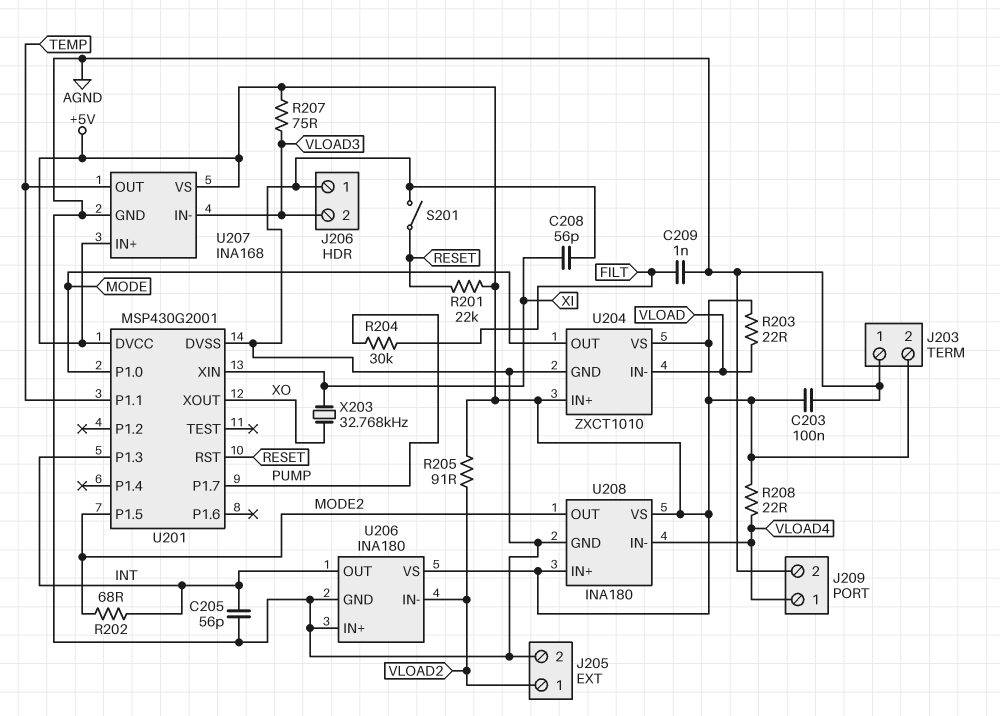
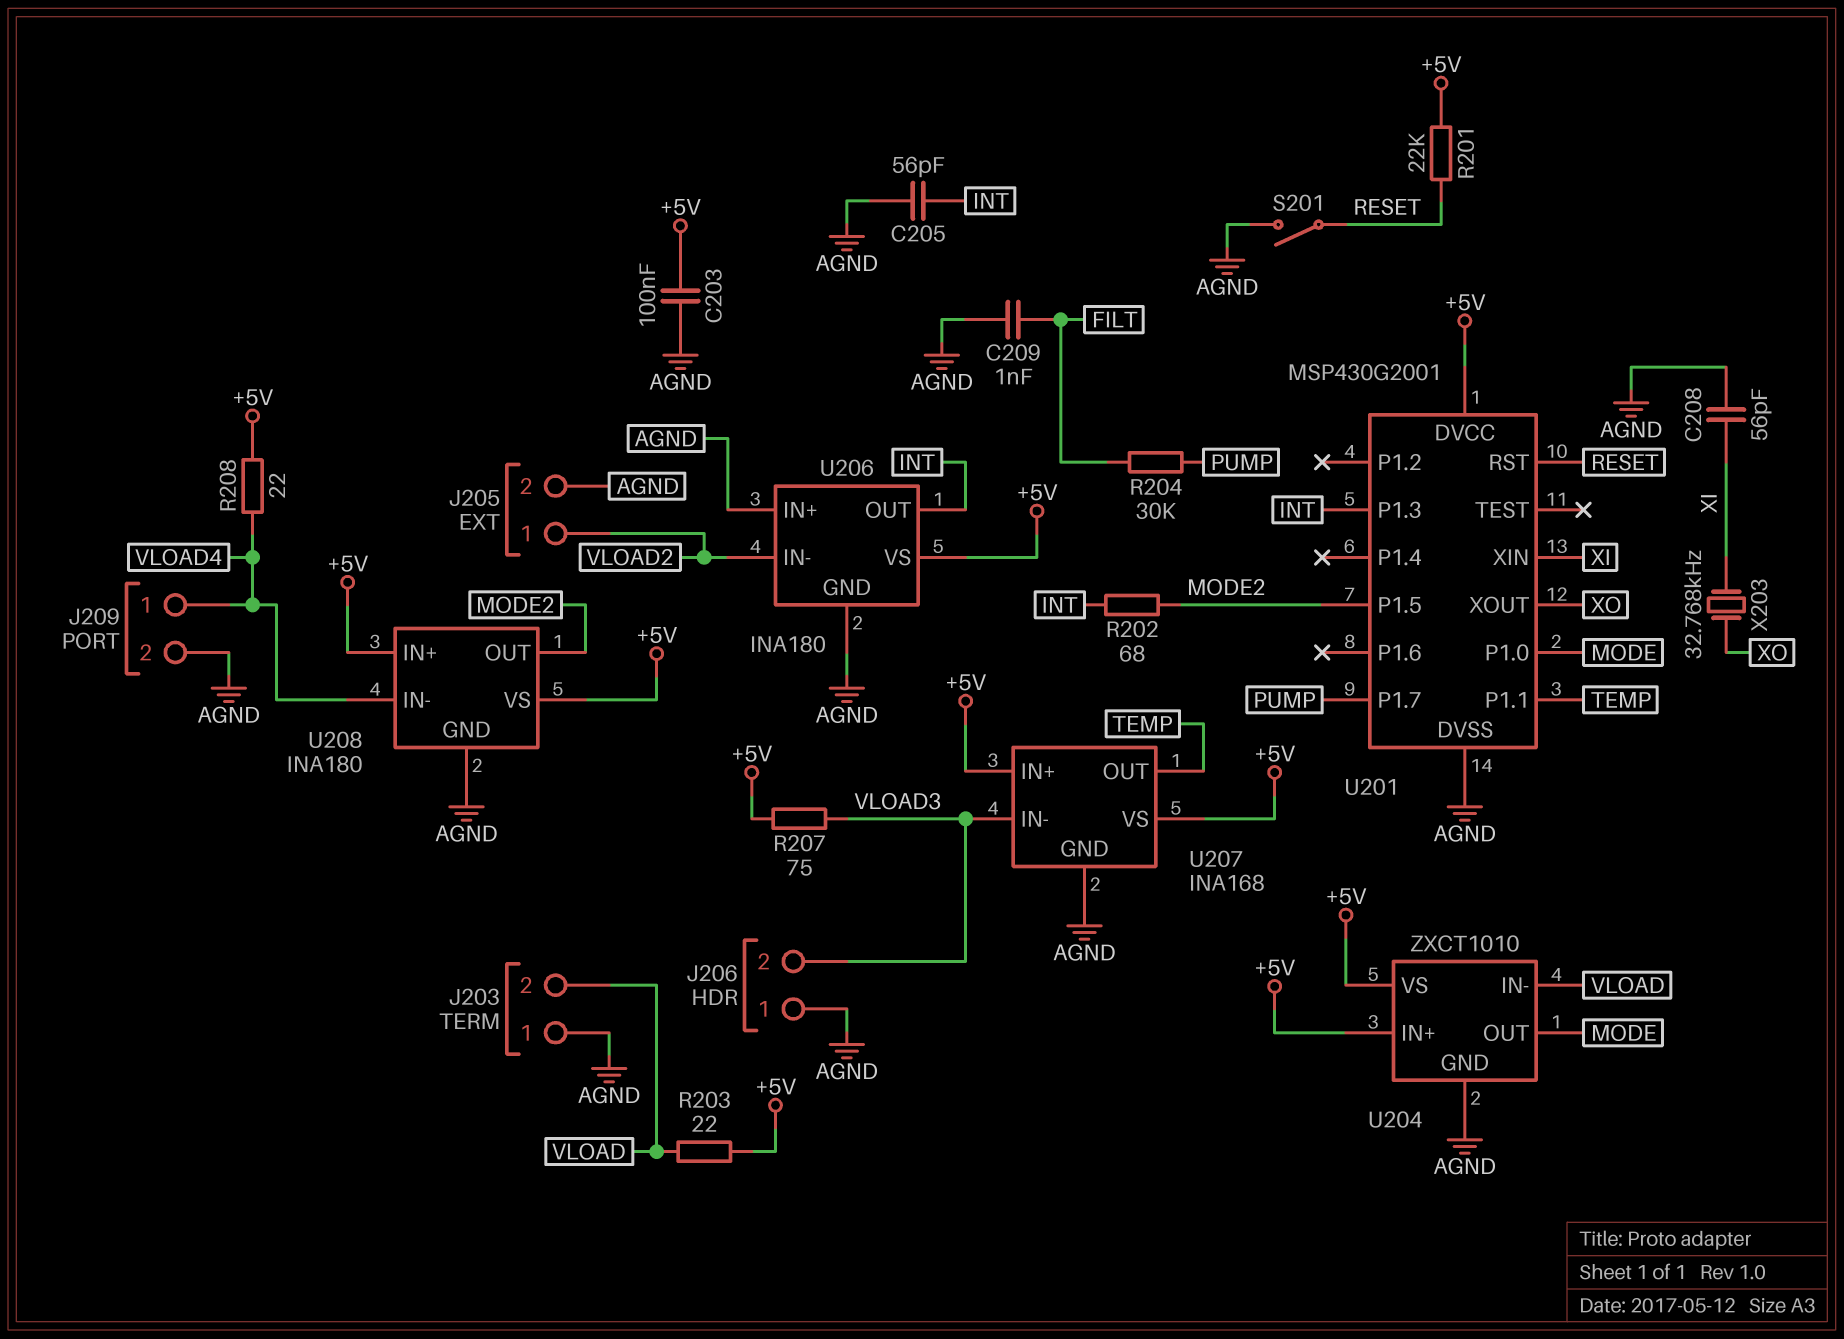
J203 pin 2: +5V -> VLOAD
R205: 91 (+5V, VLOAD2) -> none

